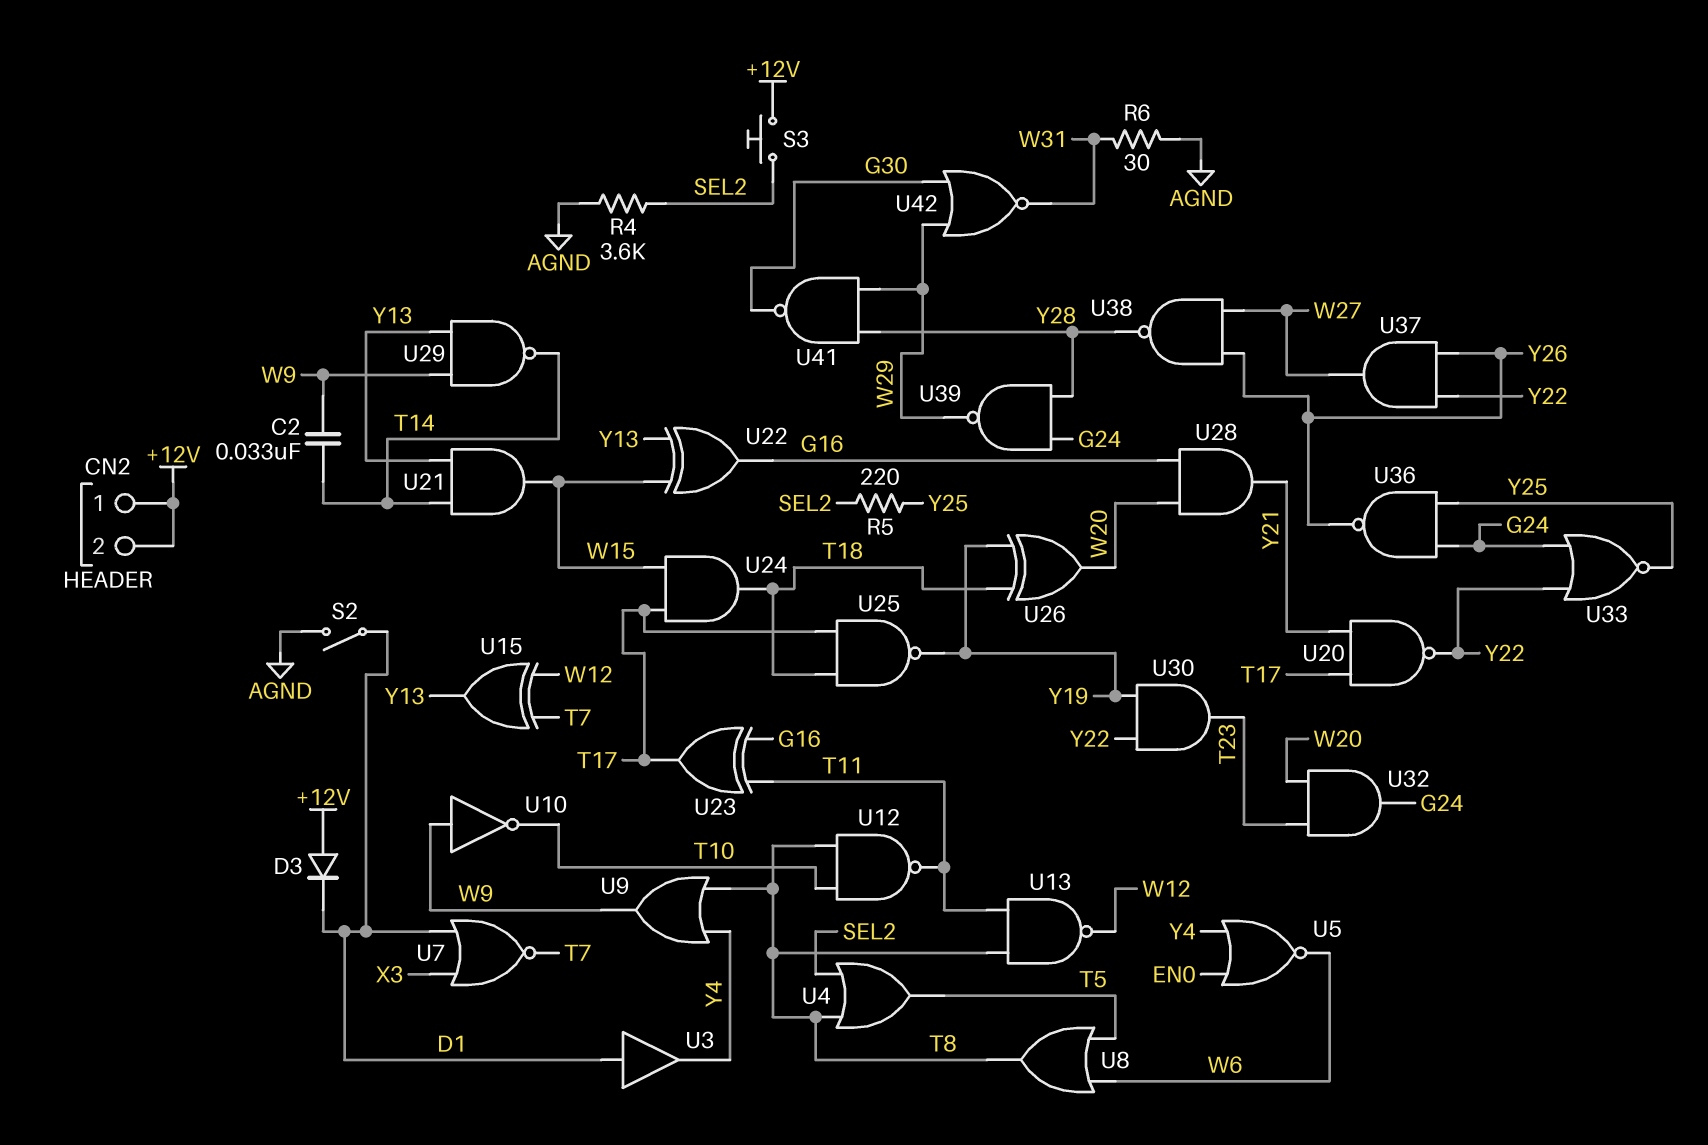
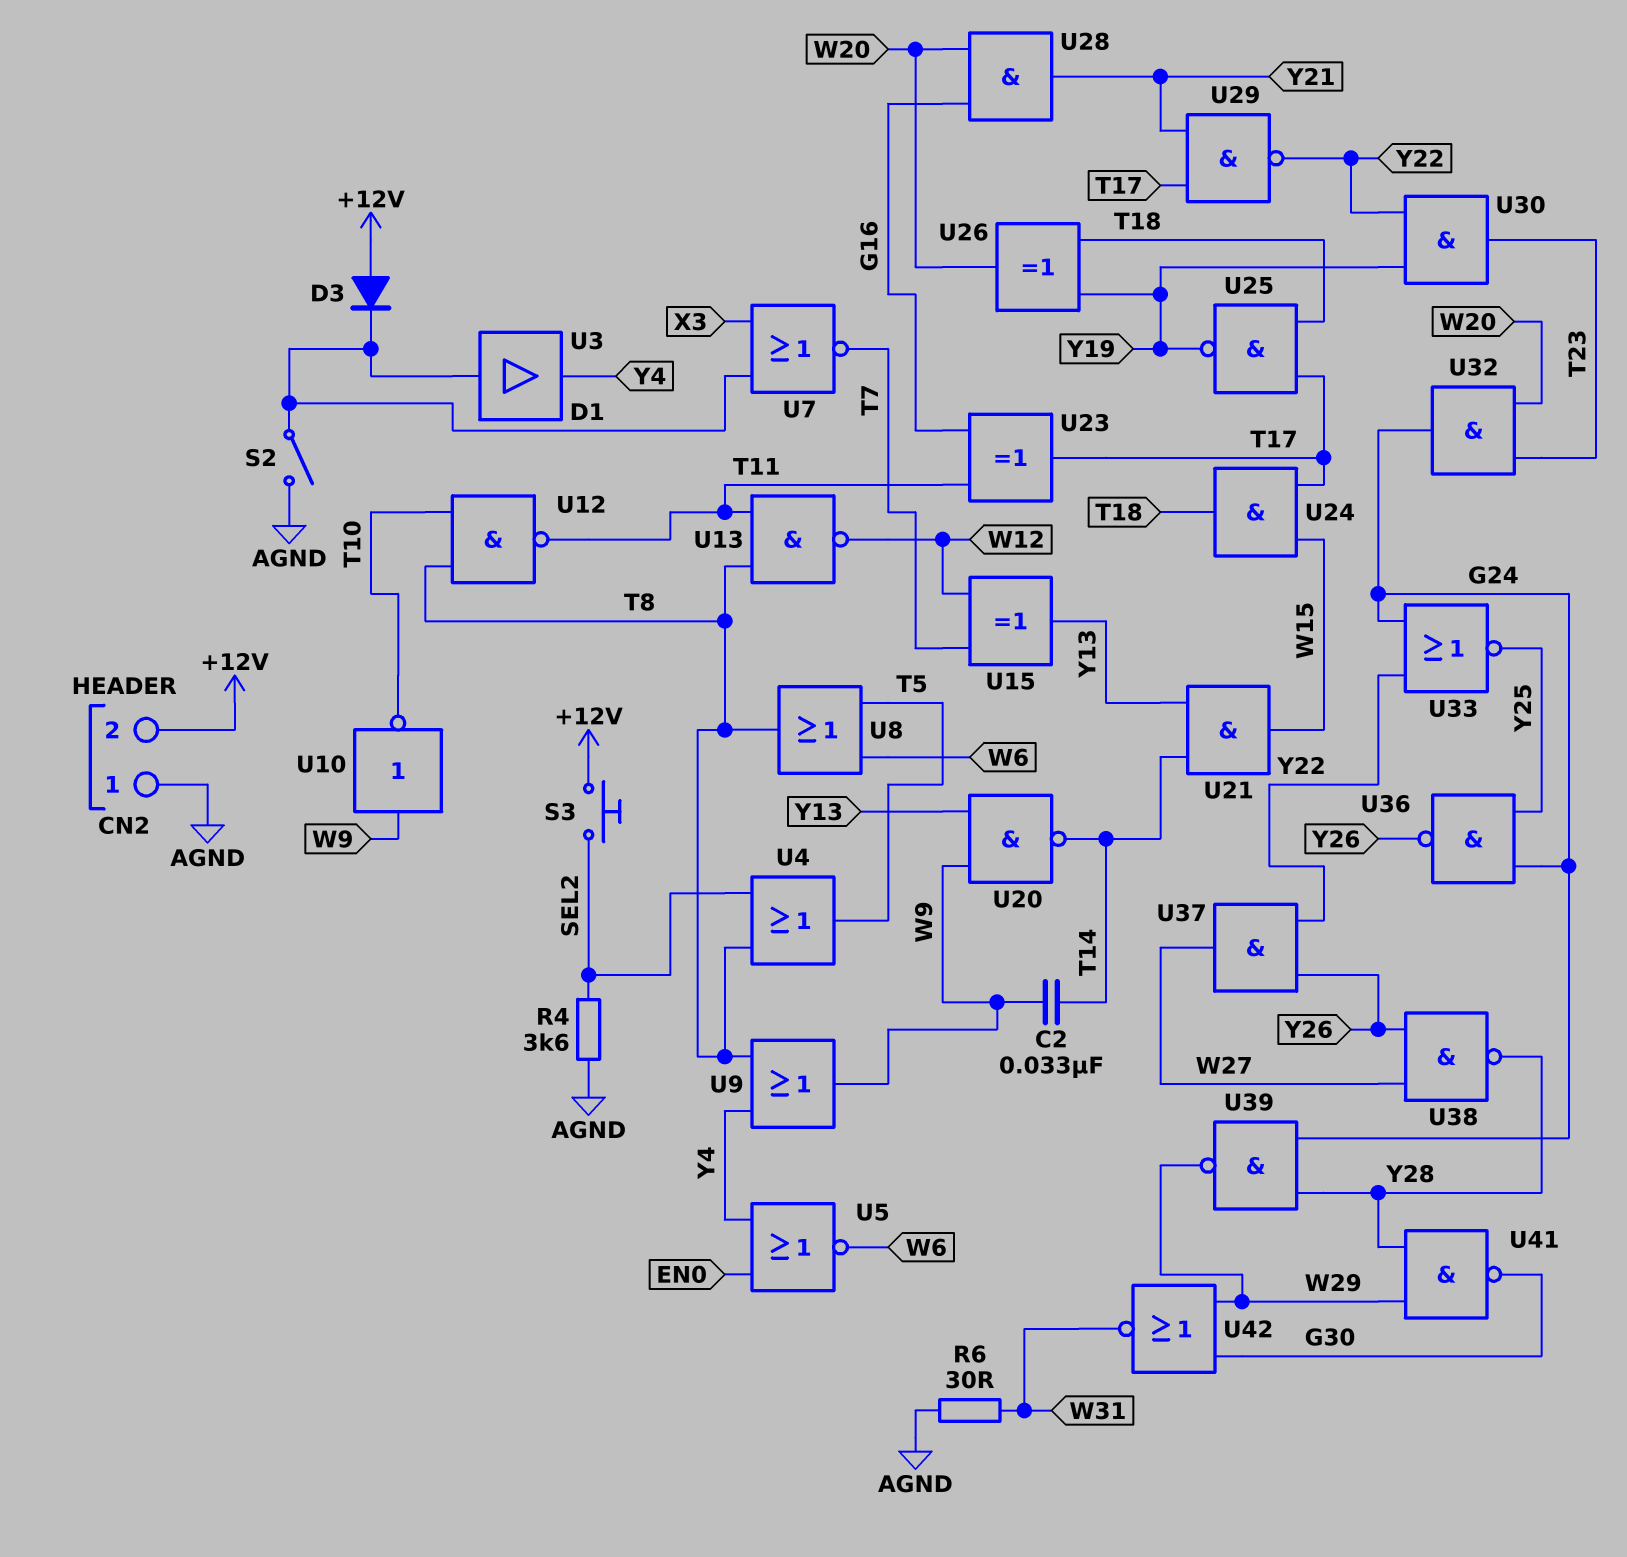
CN2 pin 1: +12V -> AGND
R5: 220 (SEL2, Y25) -> none
U20: NAND (in T17, in Y21, out Y22) -> NAND (in W9, in Y13, out T14)
U22: XOR (in W15, in Y13, out G16) -> none
U29: NAND (in W9, in Y13, out T14) -> NAND (in T17, in Y21, out Y22)

